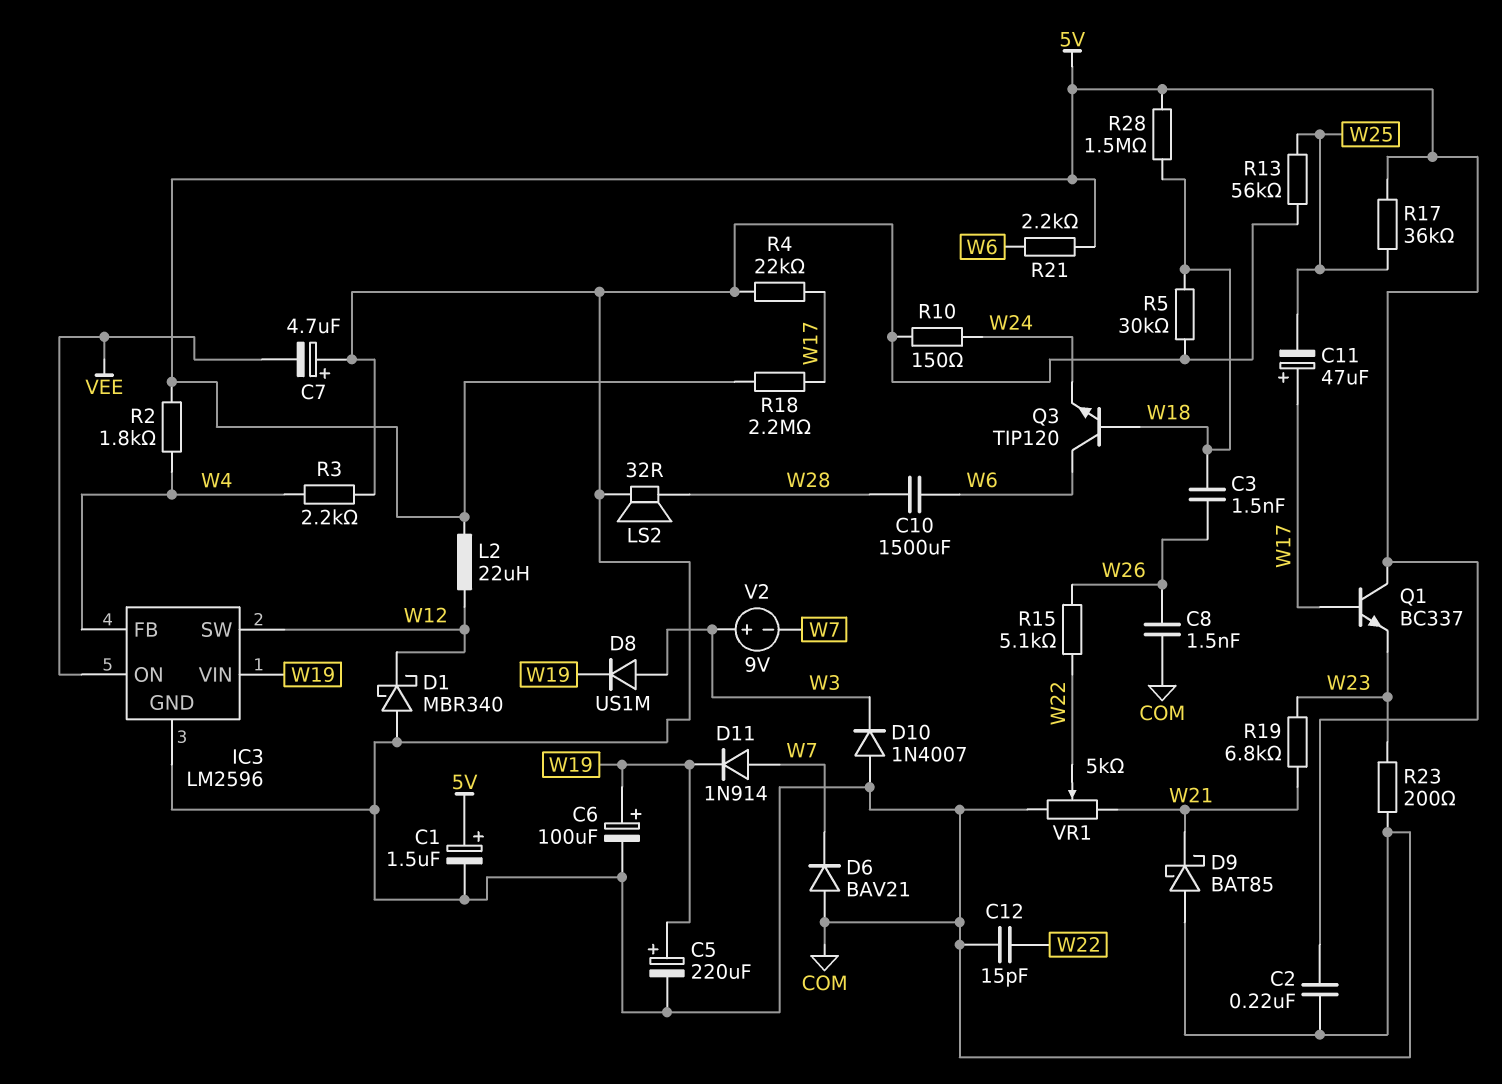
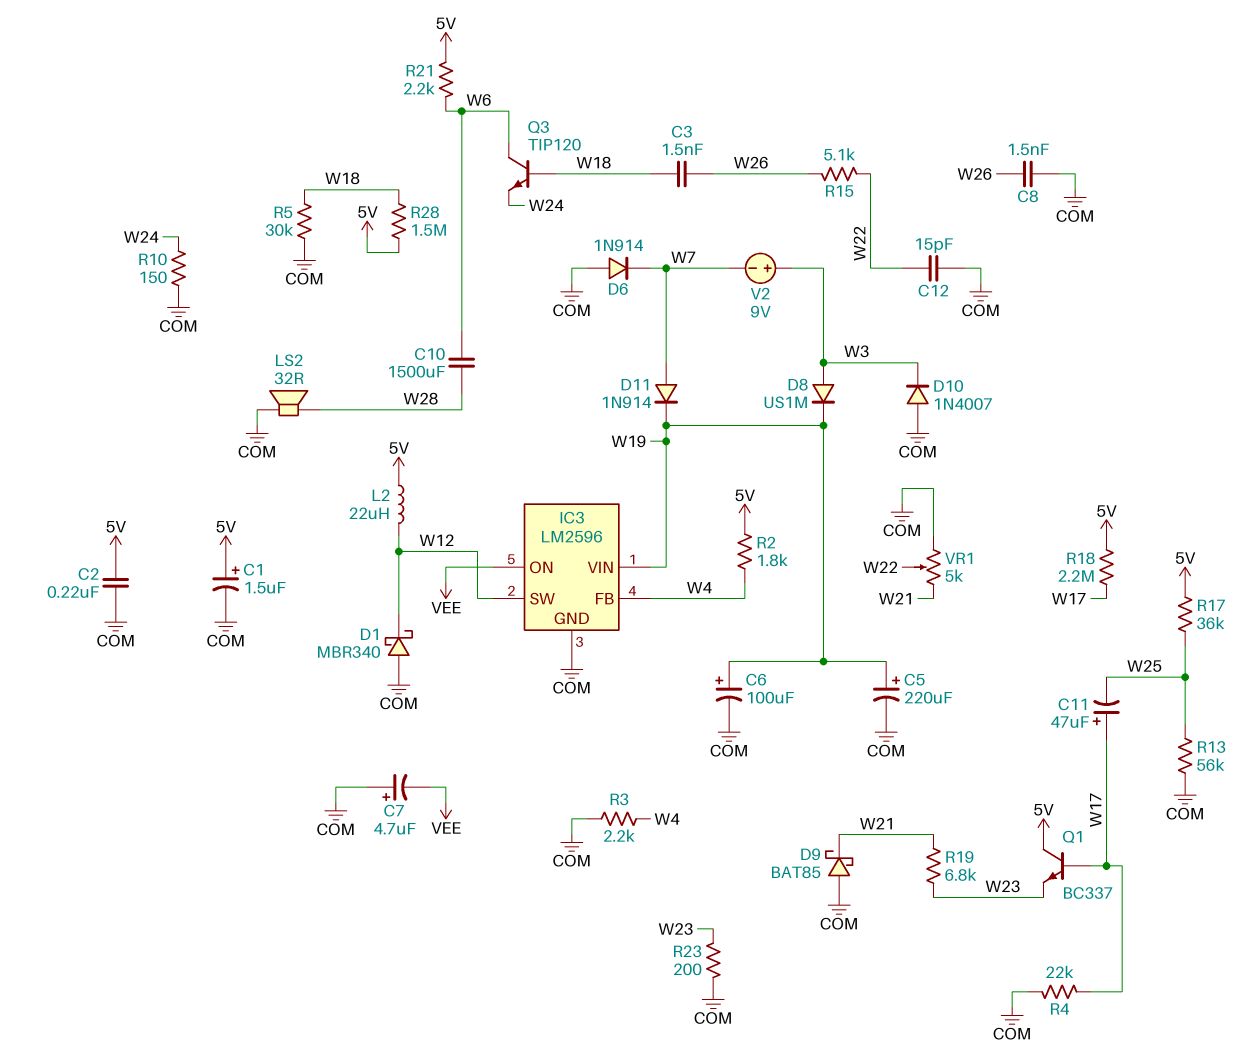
D6: diode BAV21 (A COM, K W7) -> diode 1N914 (A COM, K W7)

